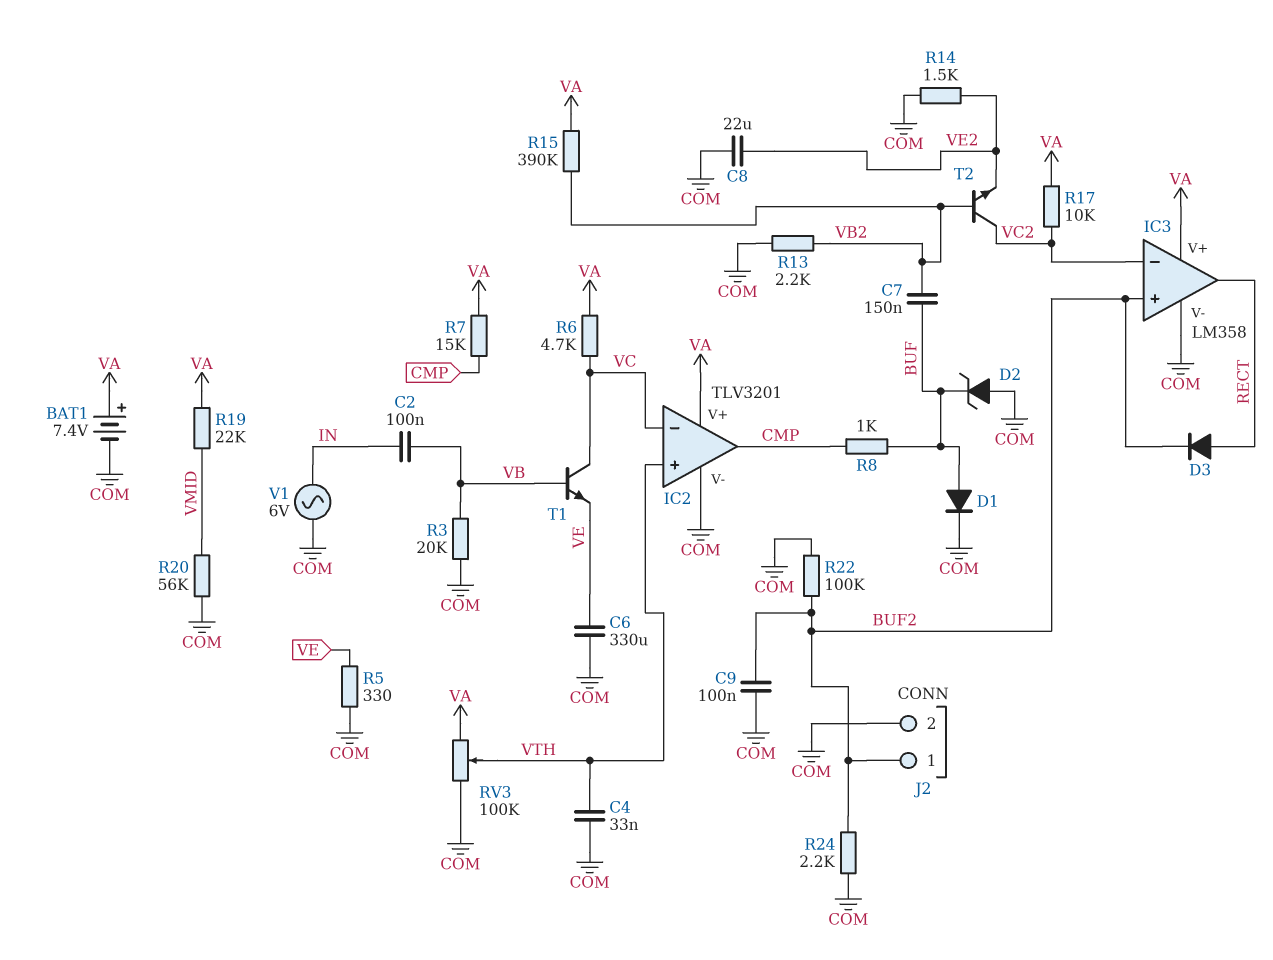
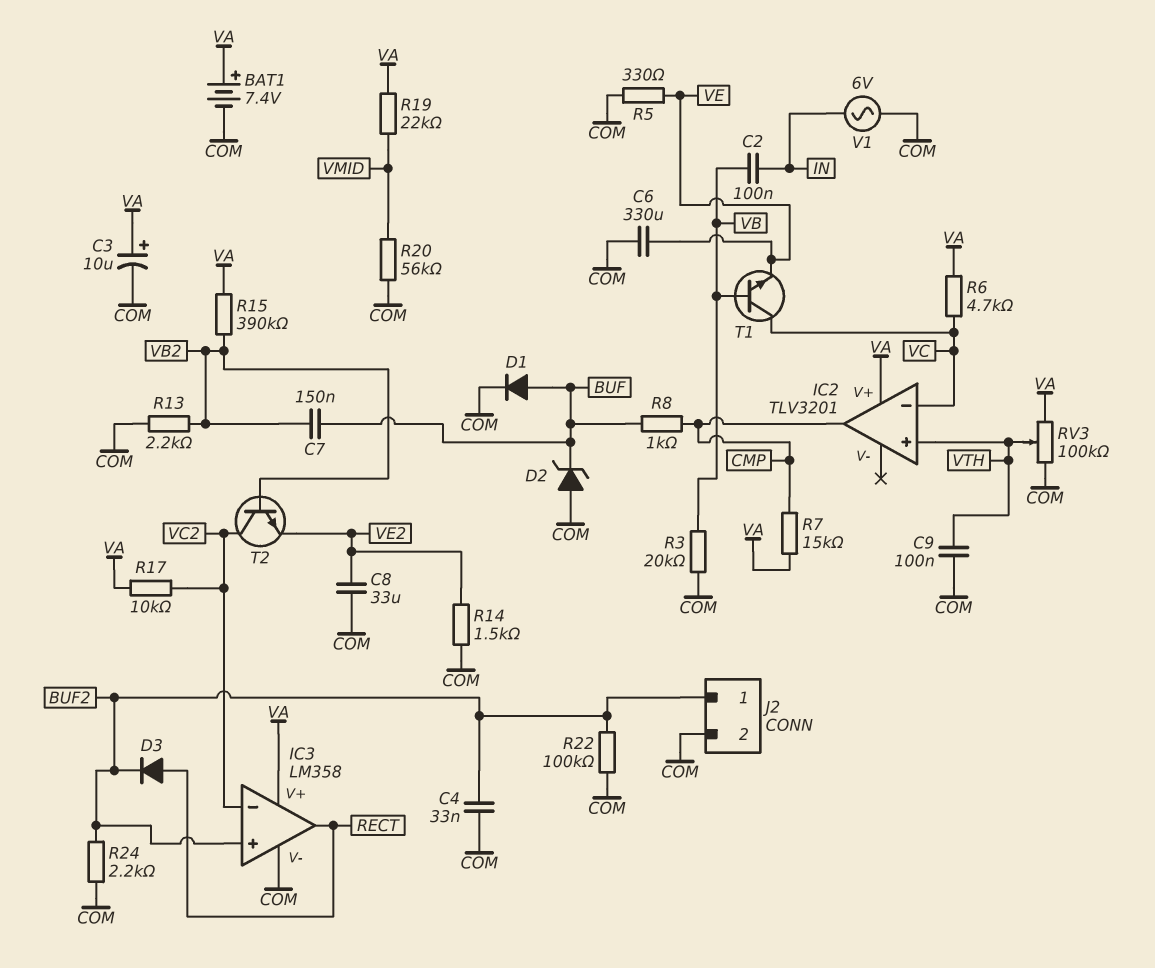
C3: none -> 10uF (plus VA, minus COM)
C4: 33nF (COM, VTH) -> 33nF (BUF2, COM)
C8: 22uF (COM, VE2) -> 33uF (COM, VE2)
C9: 100nF (BUF2, COM) -> 100nF (COM, VTH)
IC2 pin V-: COM -> none

